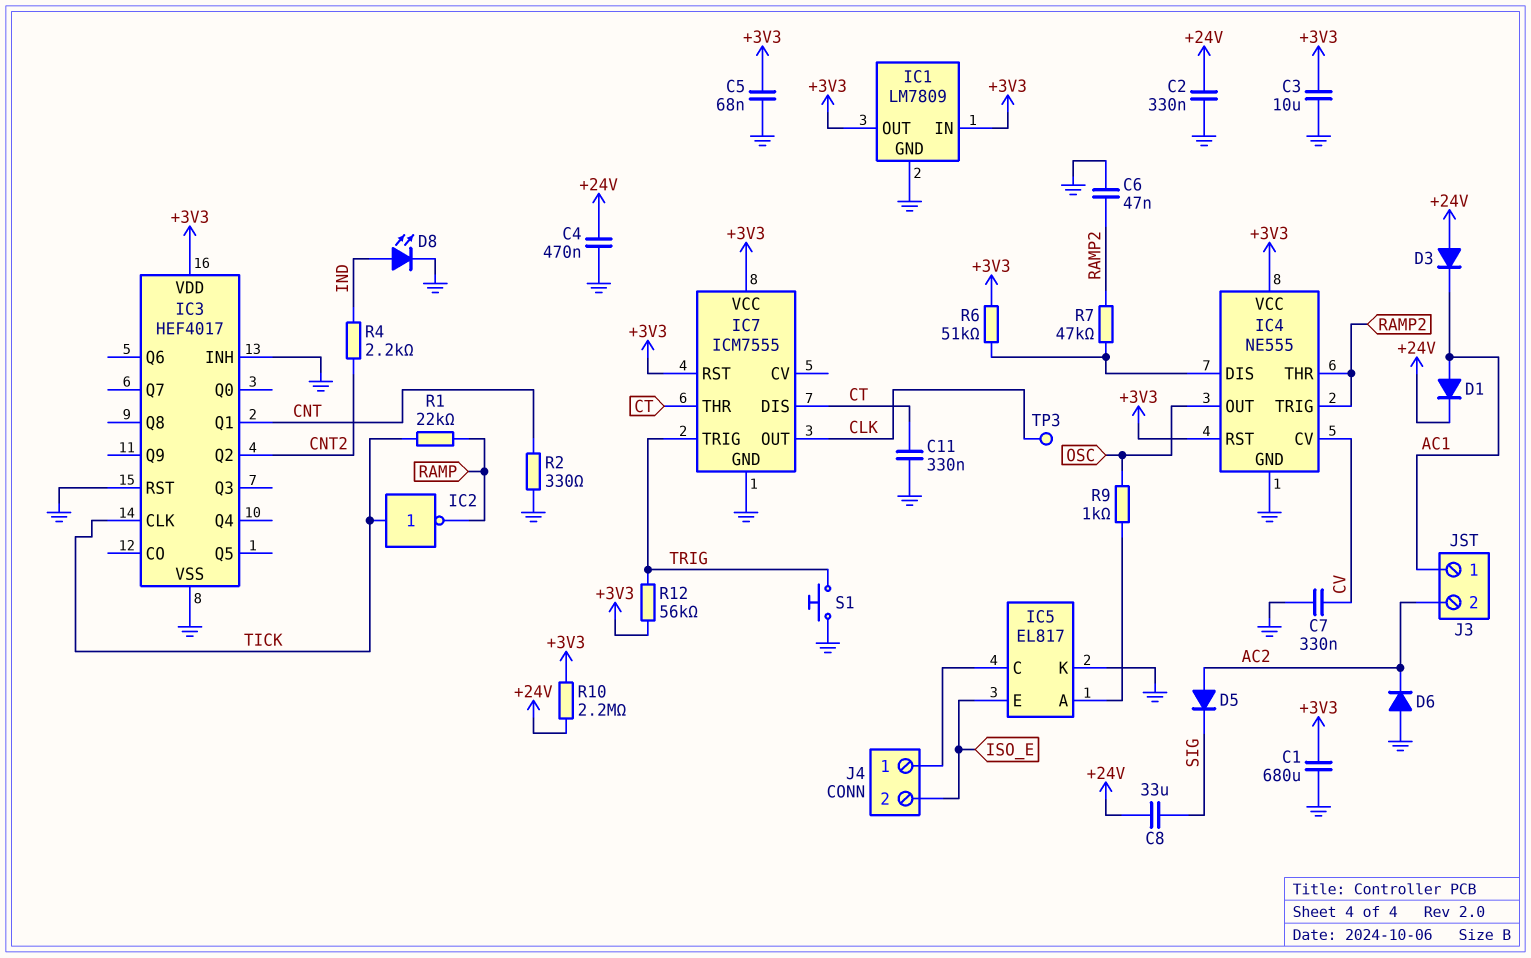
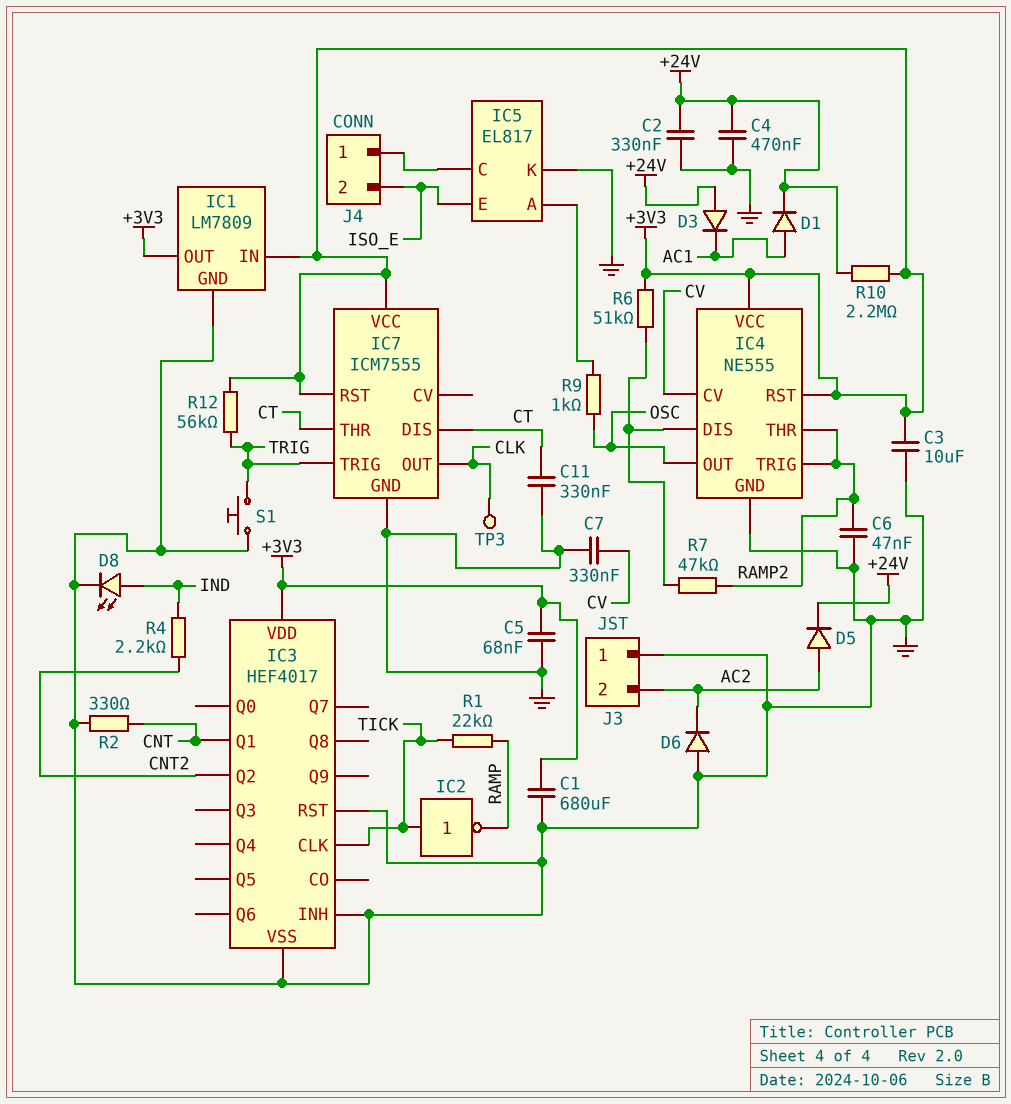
C8: 33uF (+24V, SIG) -> none
D5: diode (A AC2, K SIG) -> diode (A AC2, K +24V)
J3 pin 1: AC1 -> GND

